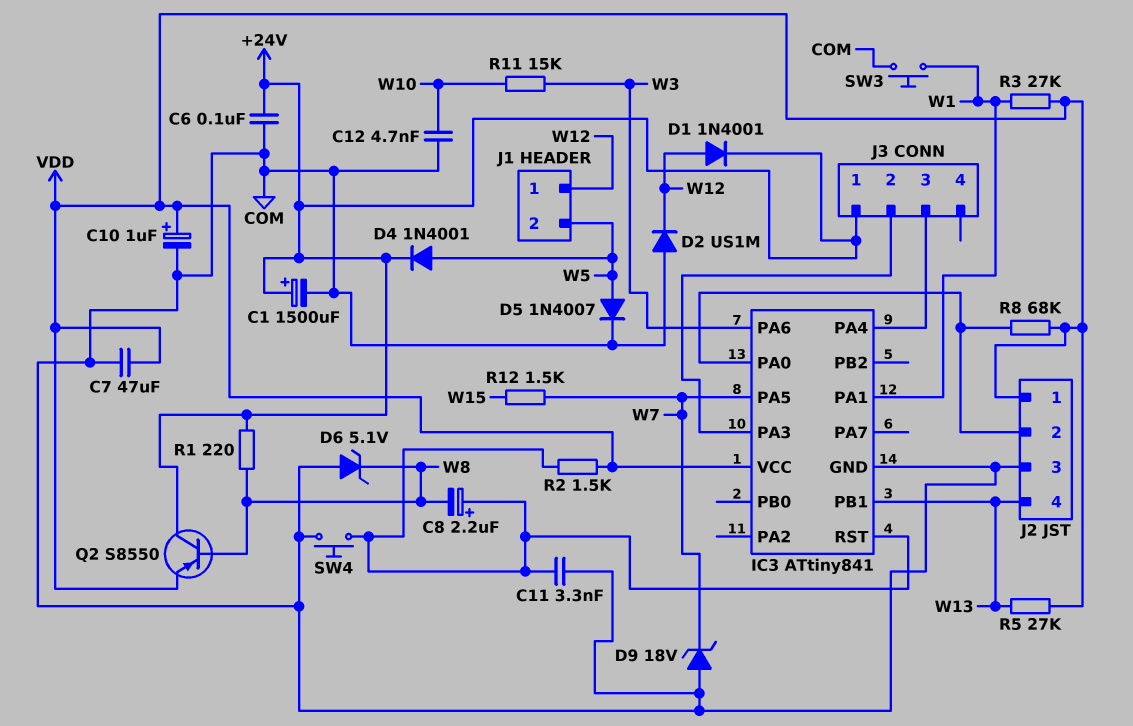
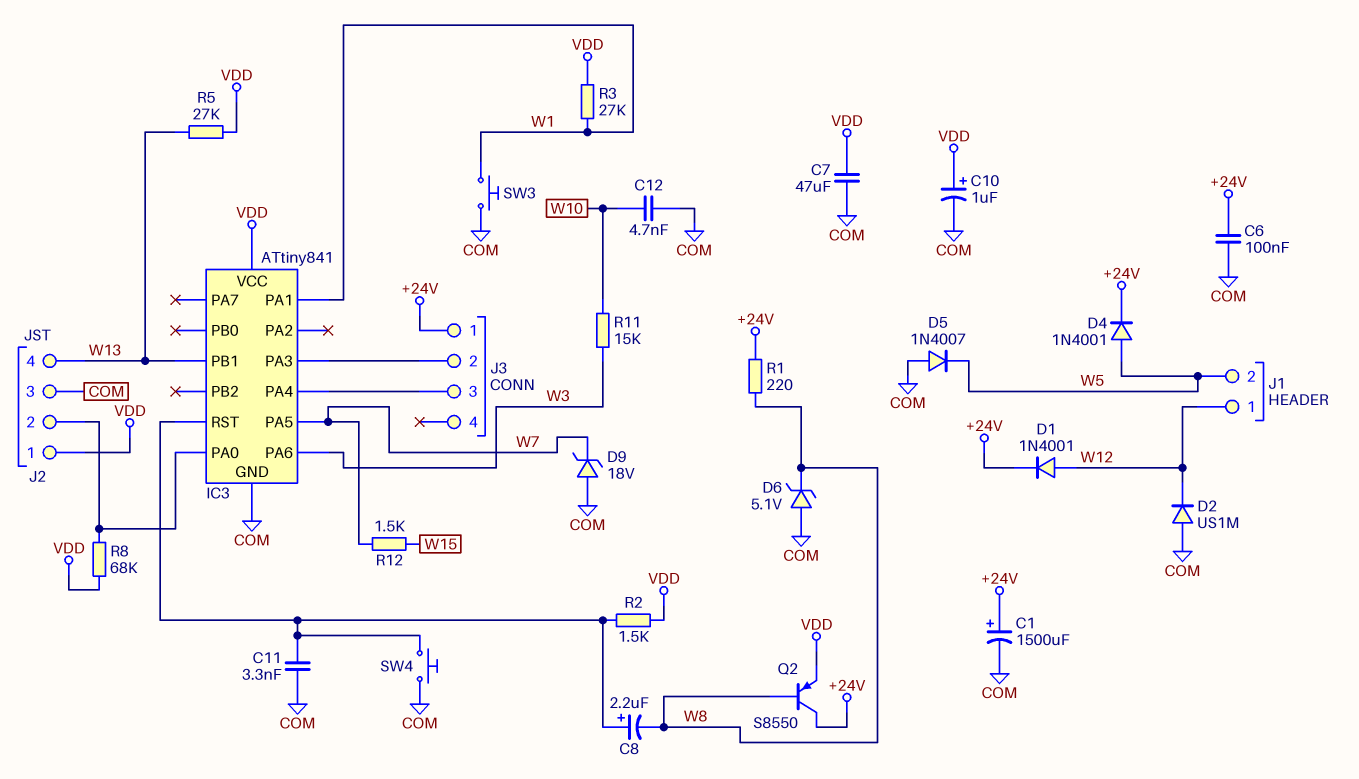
D5: diode 1N4007 (A W5, K COM) -> diode 1N4007 (A COM, K W5)

